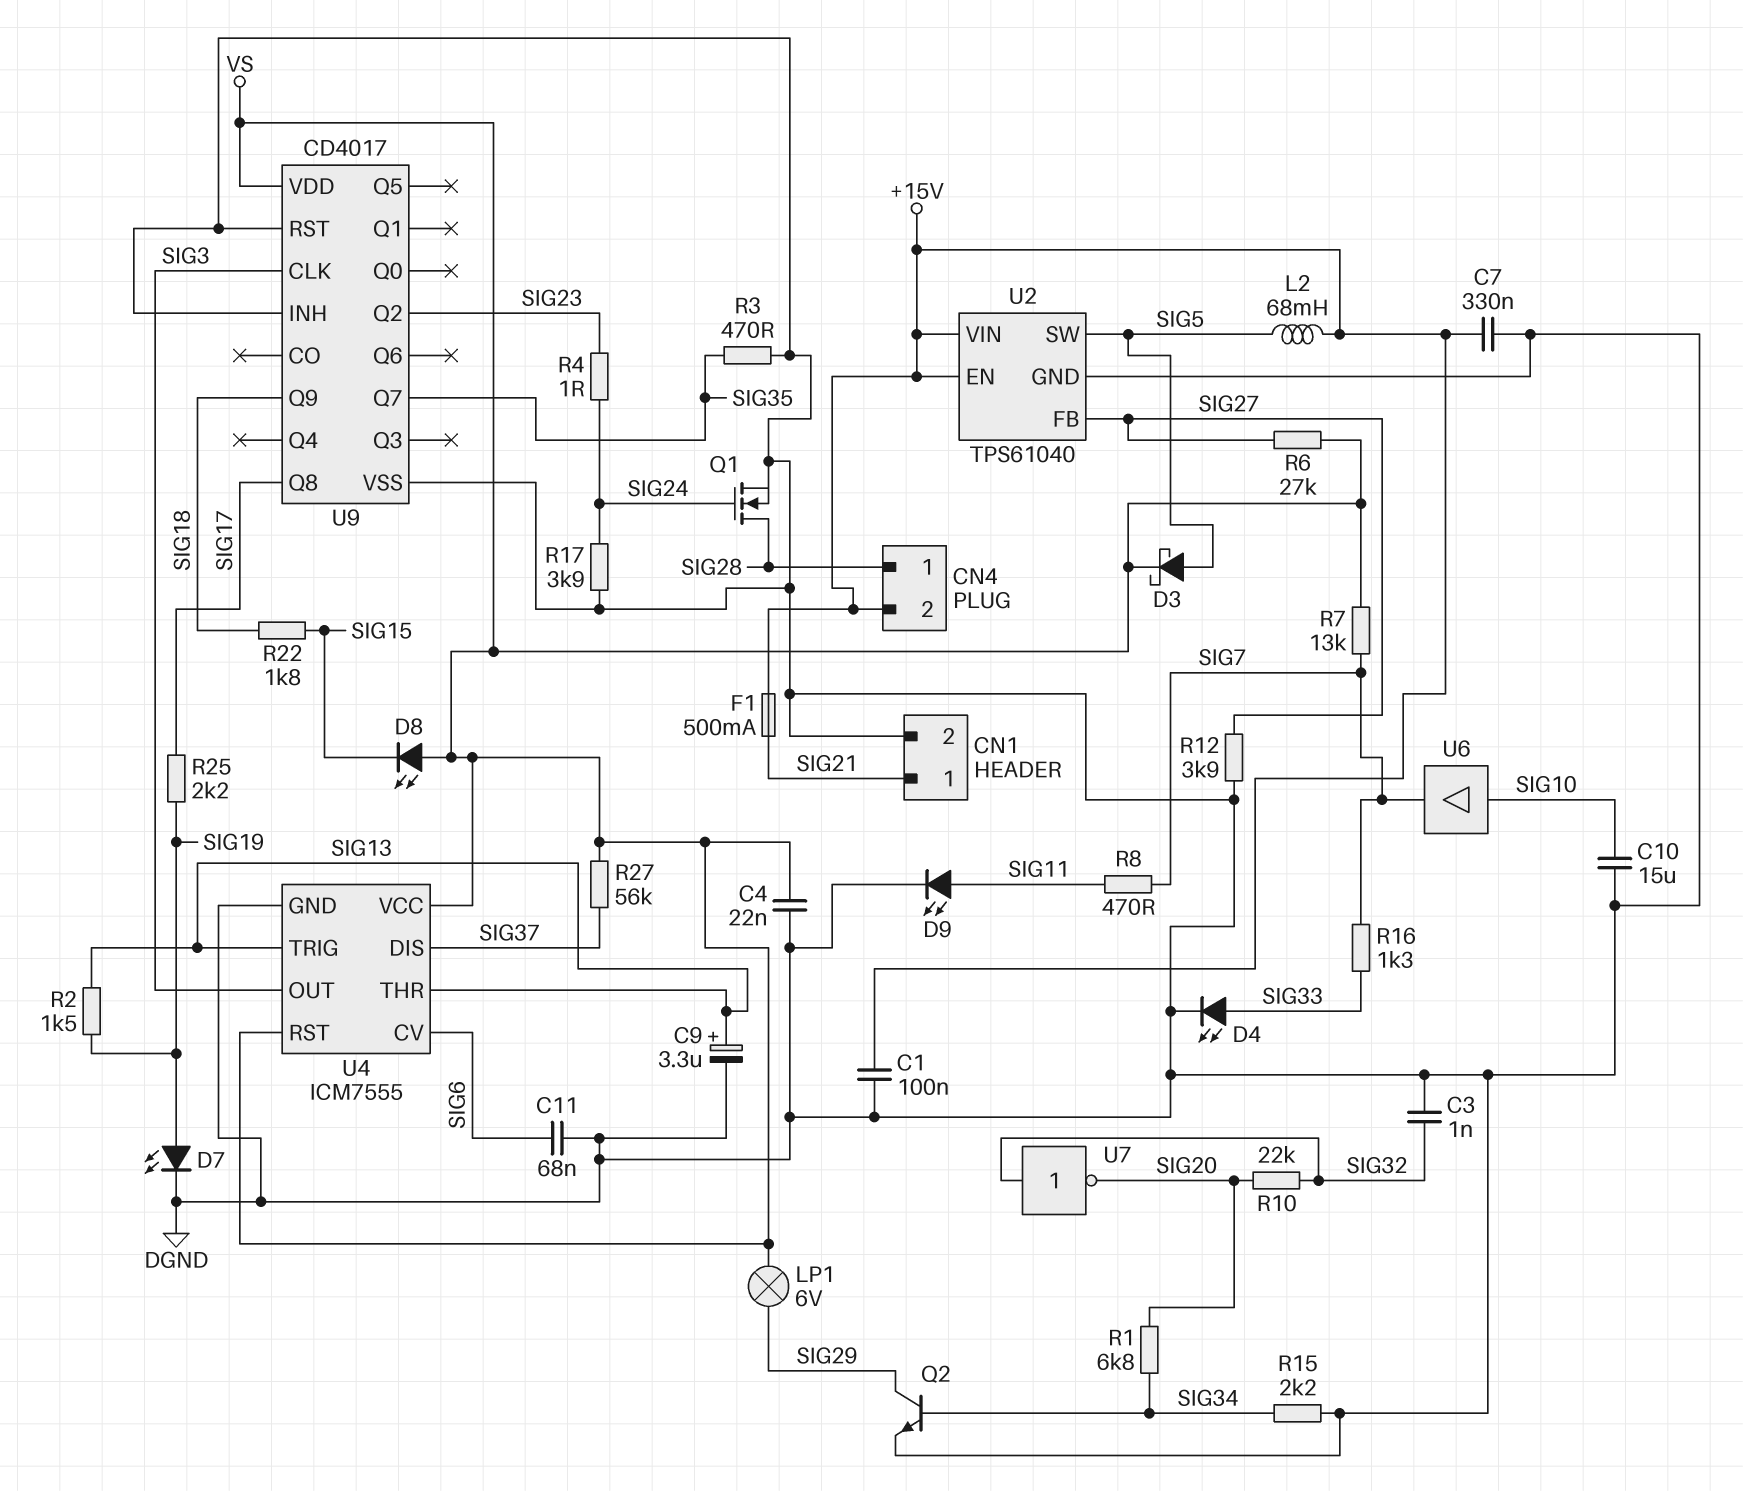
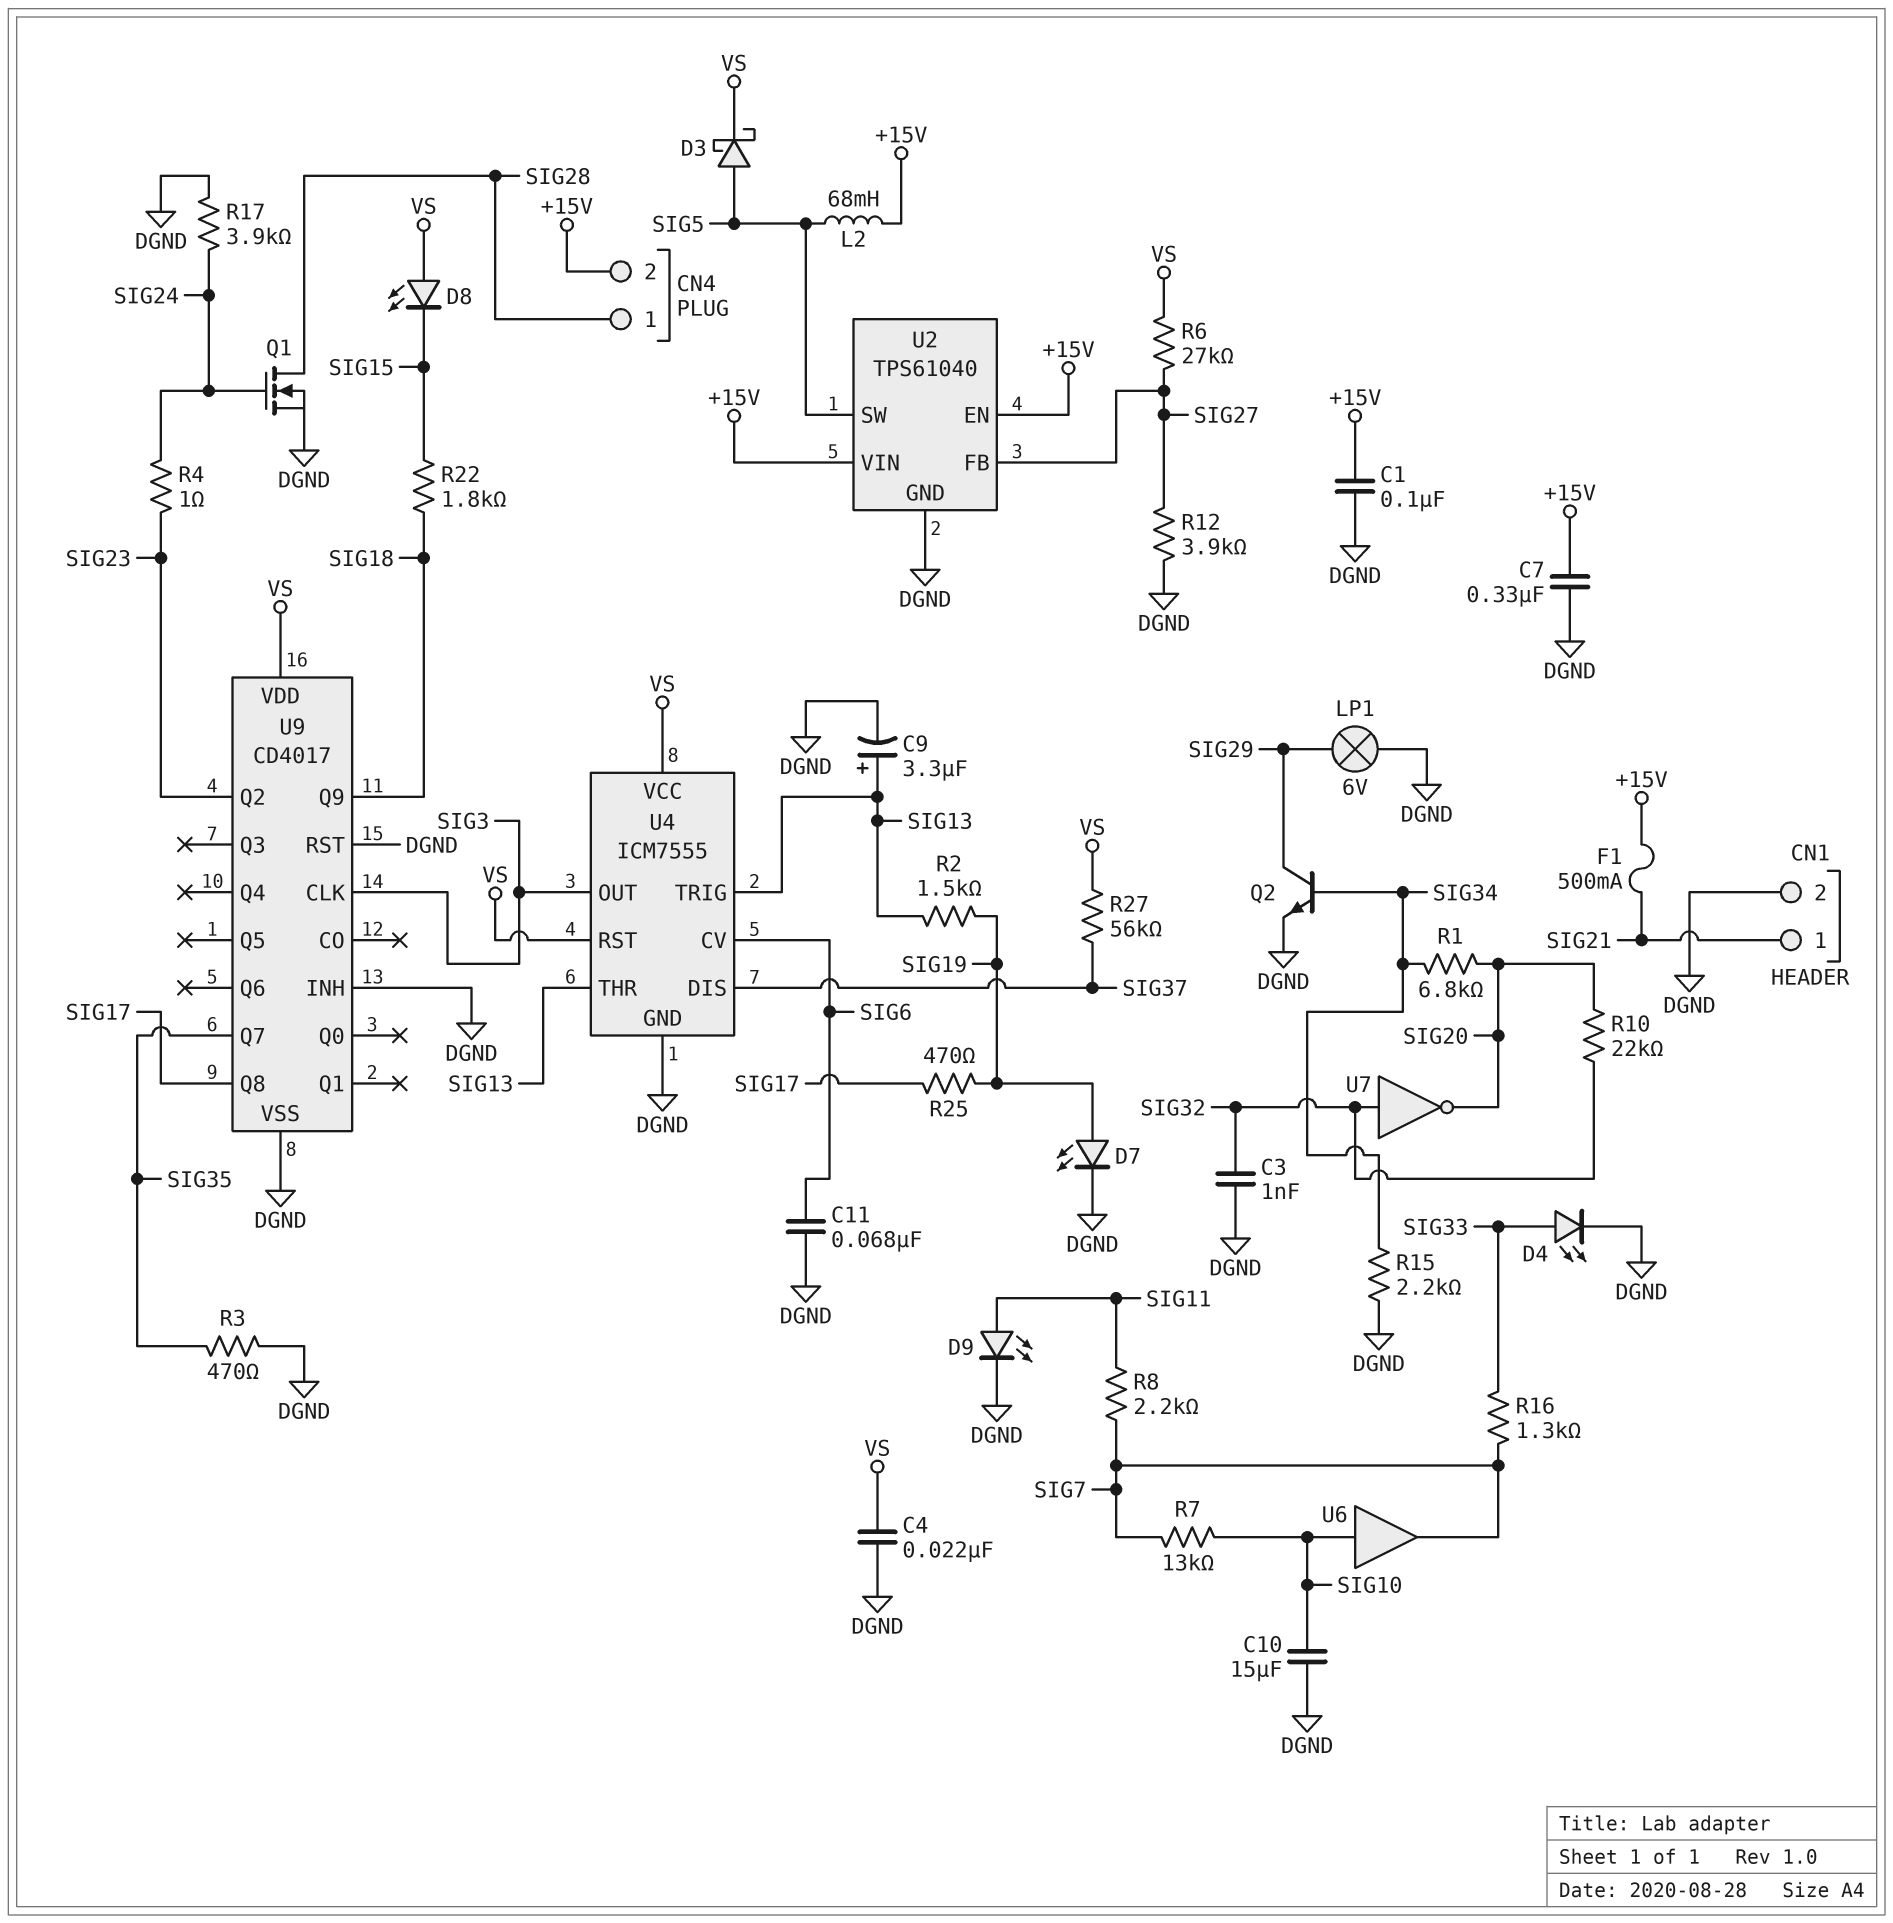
LP1: lamp 6V (SIG29, VS) -> lamp 6V (DGND, SIG29)
R7: 13k (SIG7, VS) -> 13k (SIG7, SIG10)
R8: 470 (SIG7, SIG11) -> 2.2k (SIG7, SIG11)
R25: 2.2k (SIG17, SIG19) -> 470 (SIG17, SIG19)

